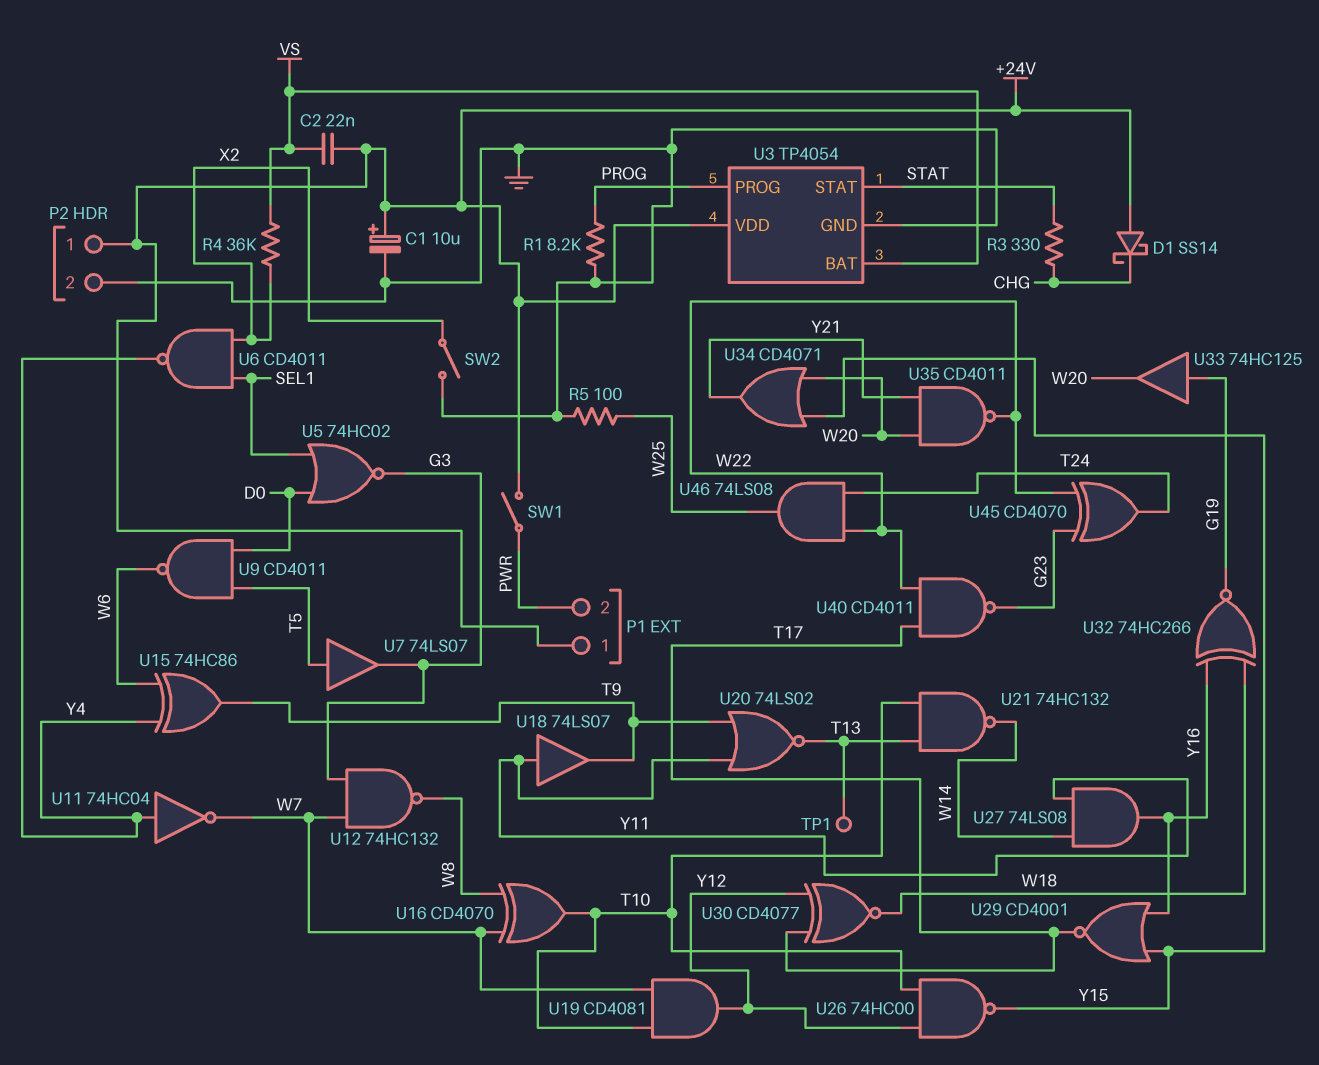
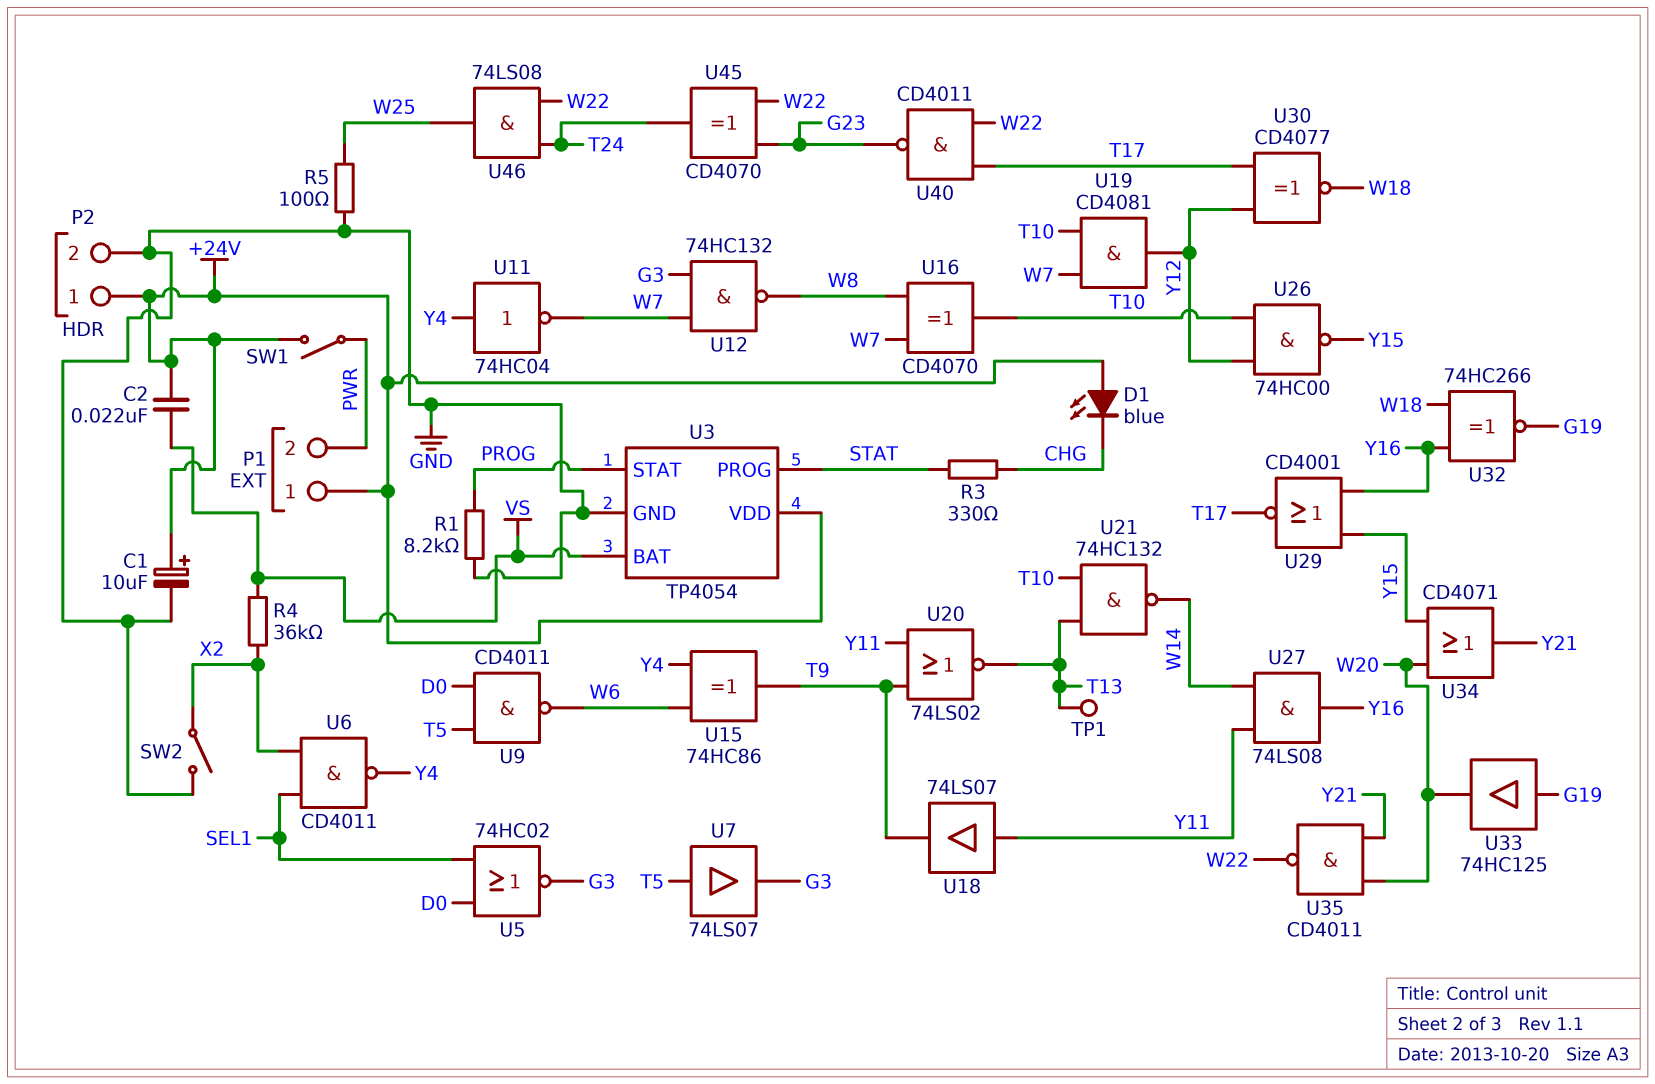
D1: schottky SS14 (A +24V, K CHG) -> LED blue (A +24V, K CHG)
U3 pin PROG: PROG -> STAT
U3 pin STAT: STAT -> PROG

